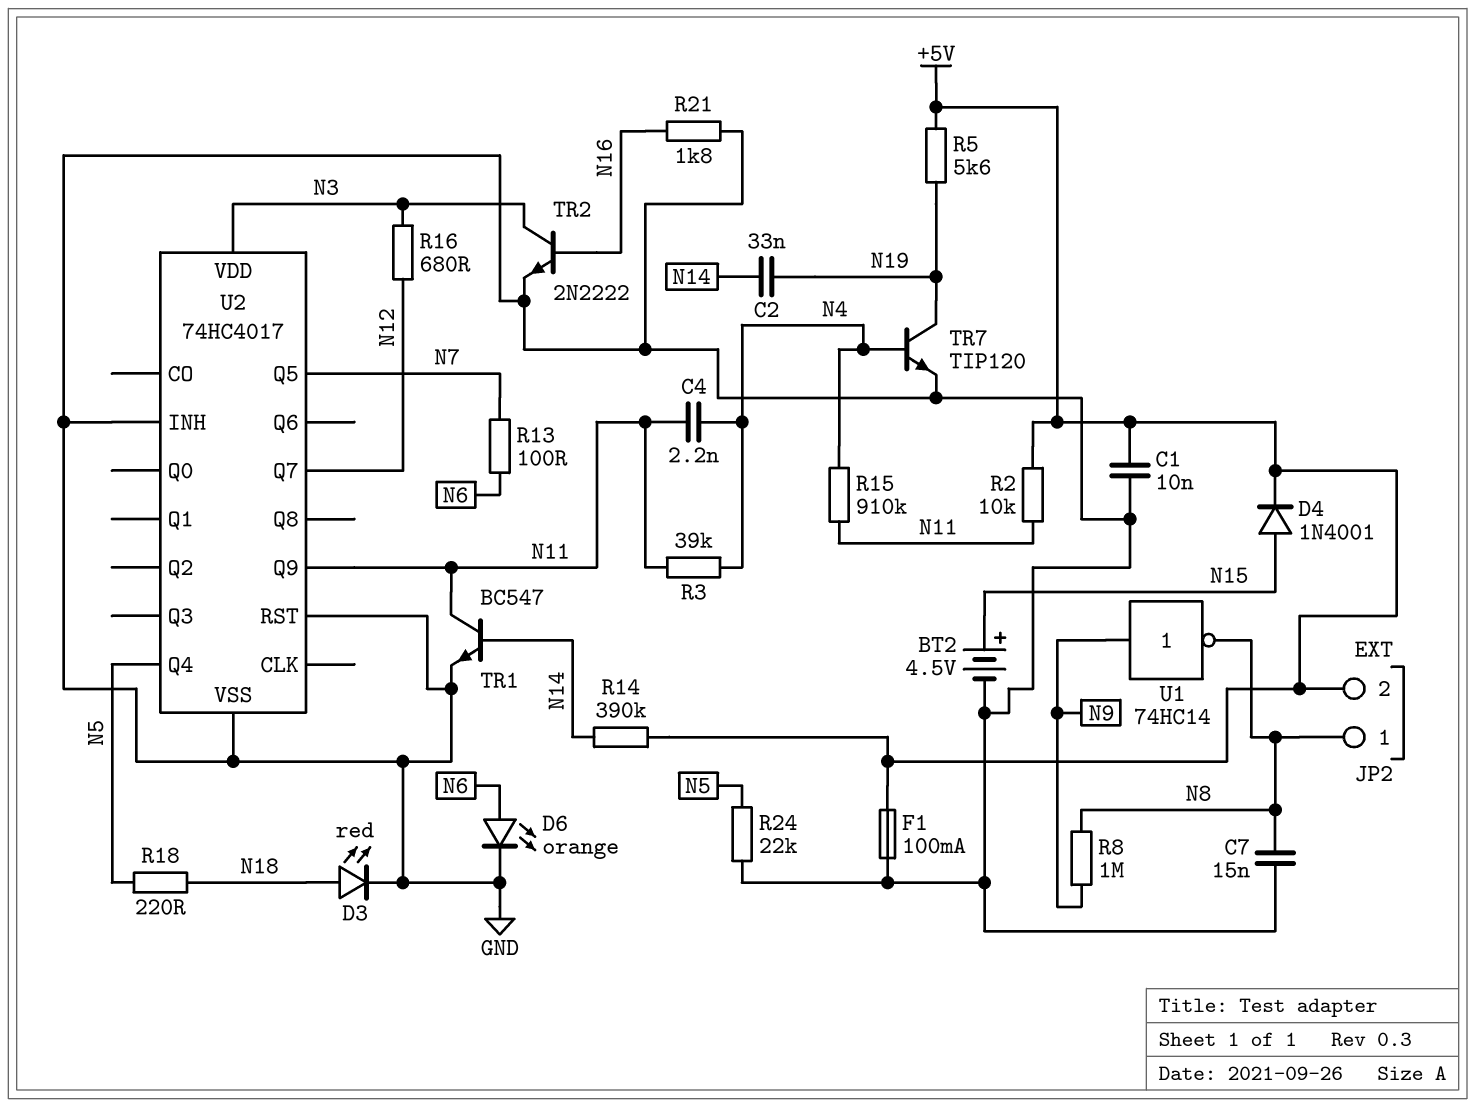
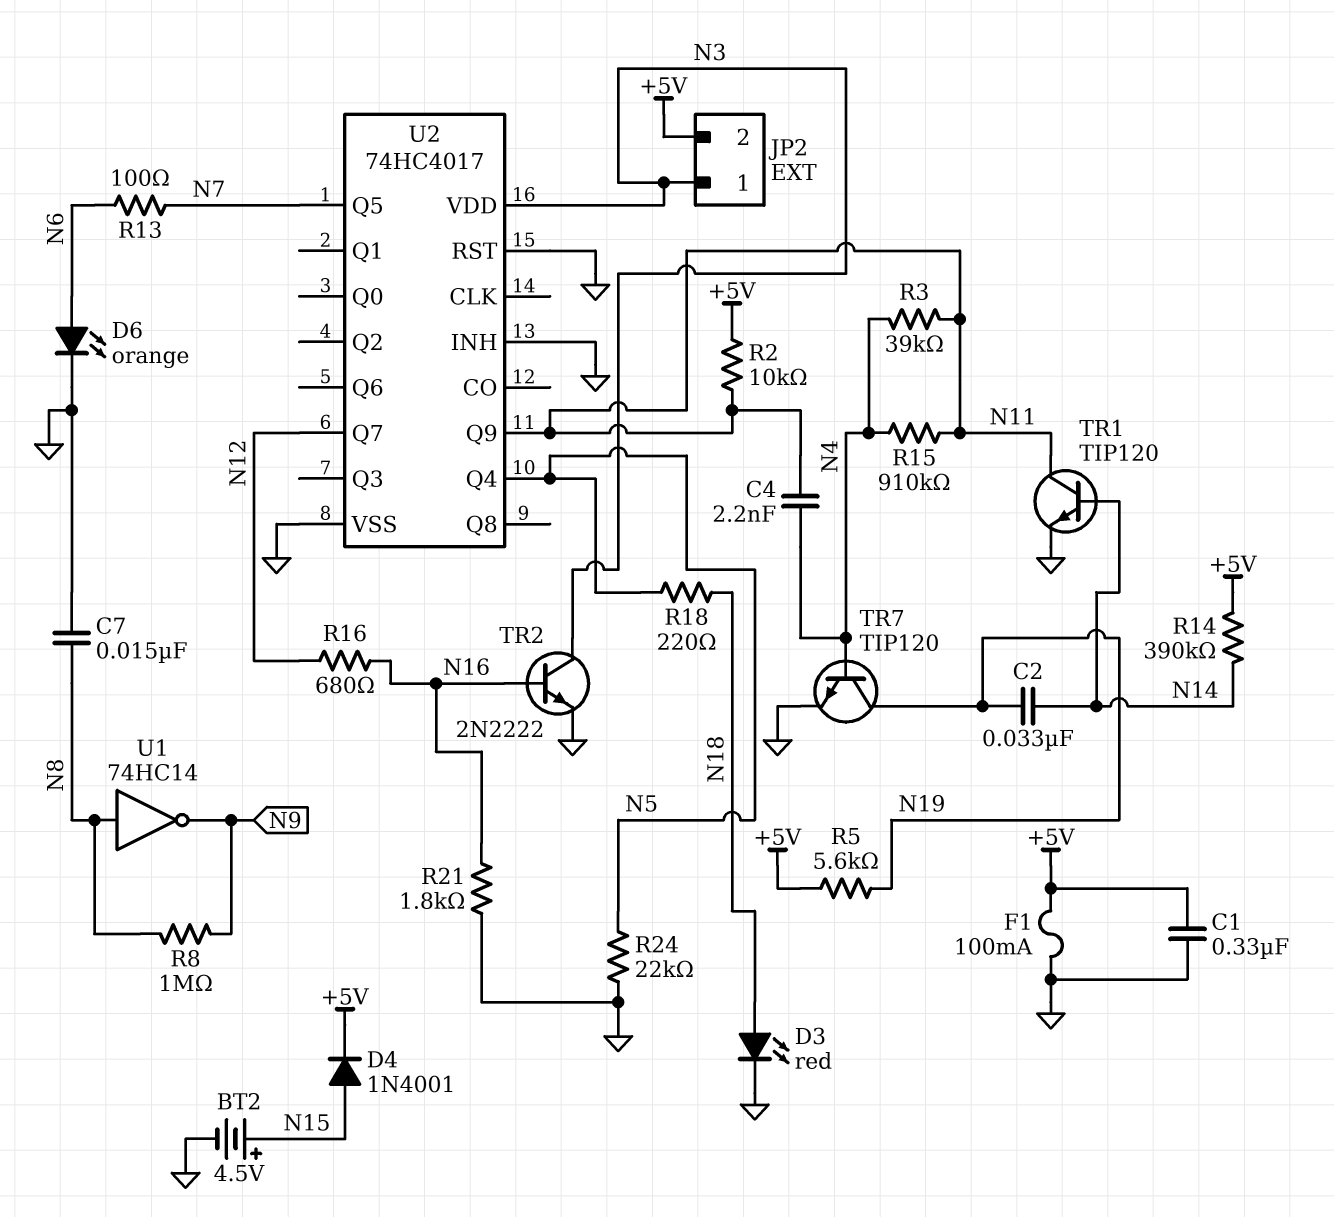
C1: 10nF (+5V, GND) -> 330nF (+5V, GND)
JP2 pin 1: N8 -> N3
R16: 680 (N3, N12) -> 680 (N12, N16)
TR1: NPN BC547 (B N14, C N11, E GND) -> NPN TIP120 (B N14, C N11, E GND)
U1: NOT 74HC14 (in N9, out N8) -> NOT 74HC14 (in N8, out N9)

